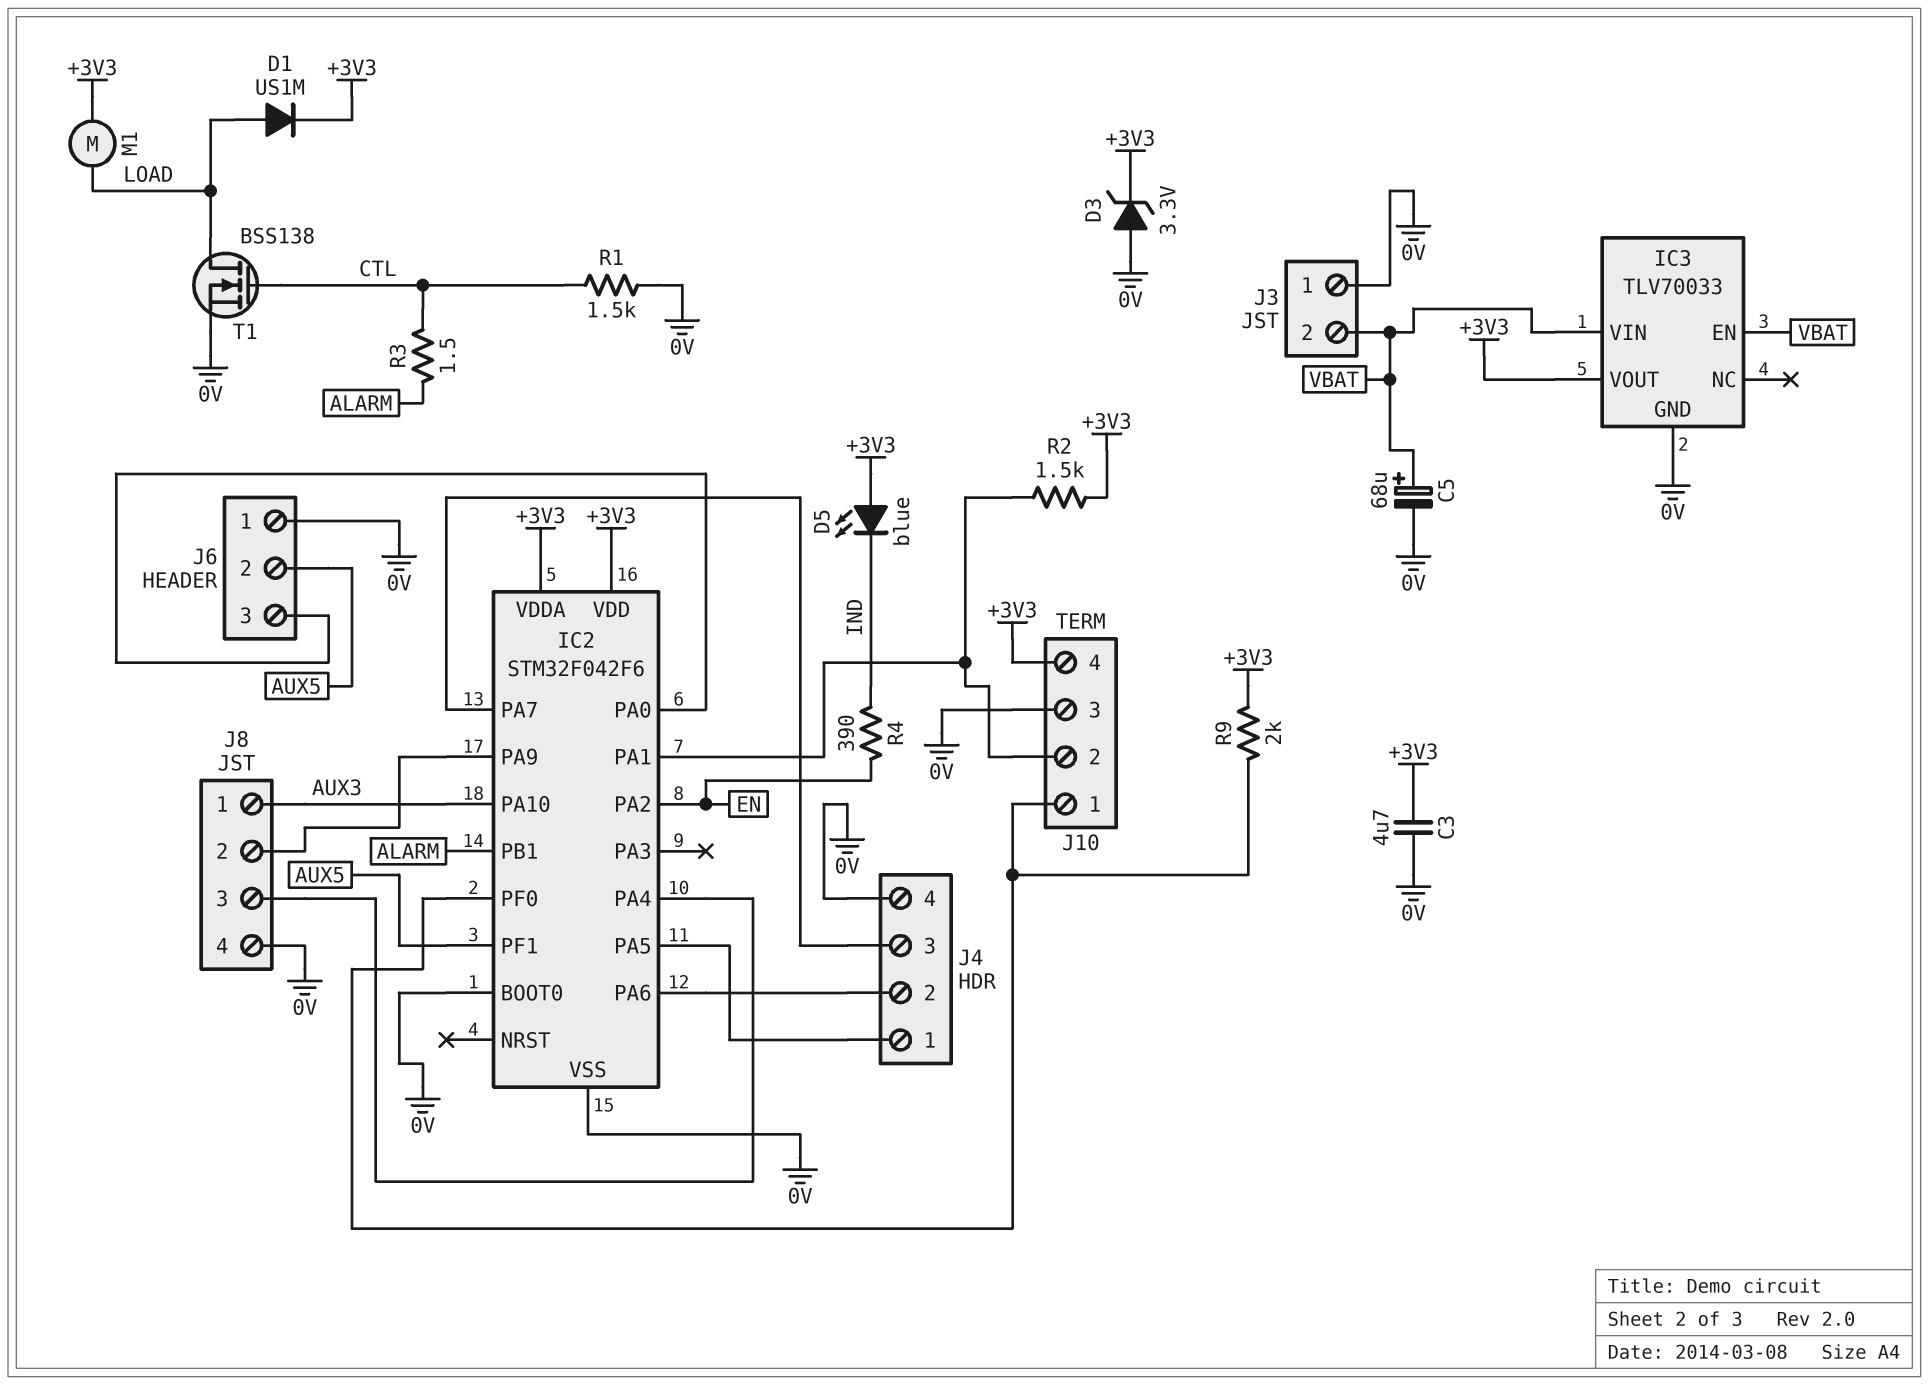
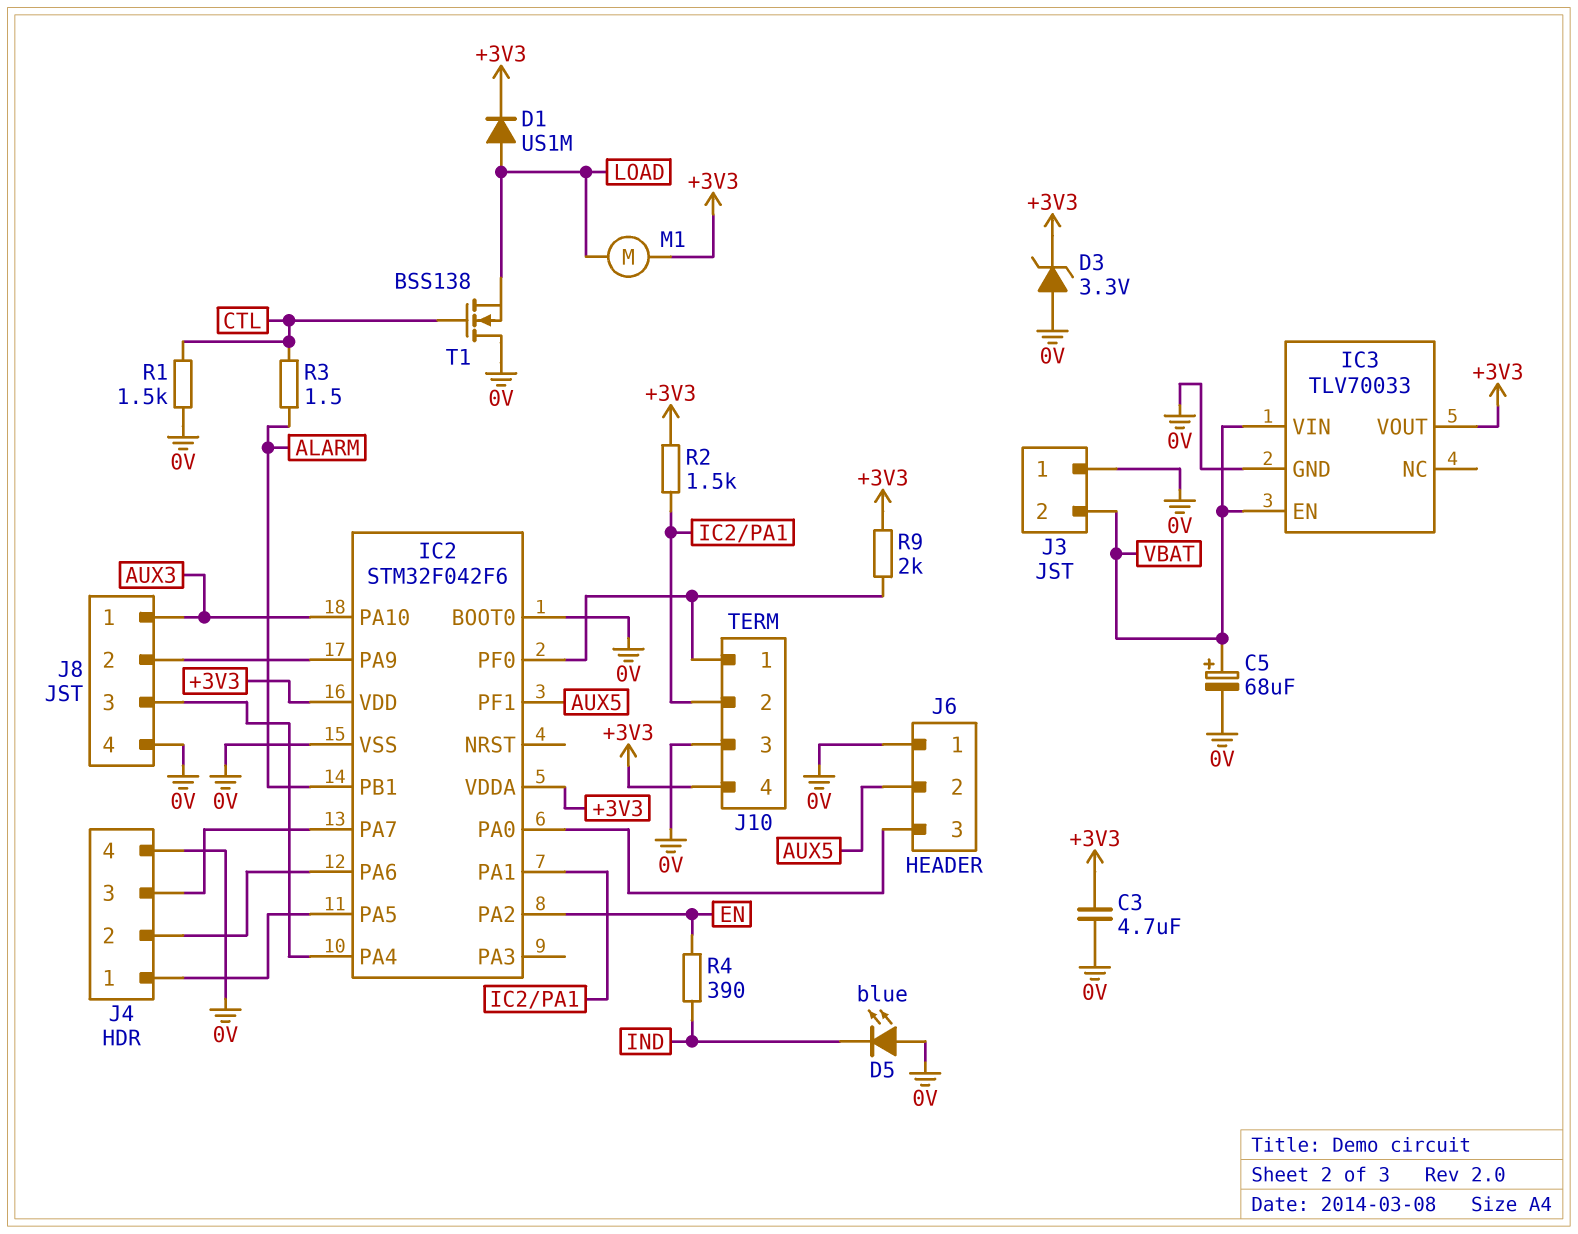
D5: LED blue (A +3V3, K IND) -> LED blue (A 0V, K IND)
T1: NMOS BSS138 (G CTL, D LOAD, S 0V) -> NMOS BSS138 (G CTL, D 0V, S LOAD)

